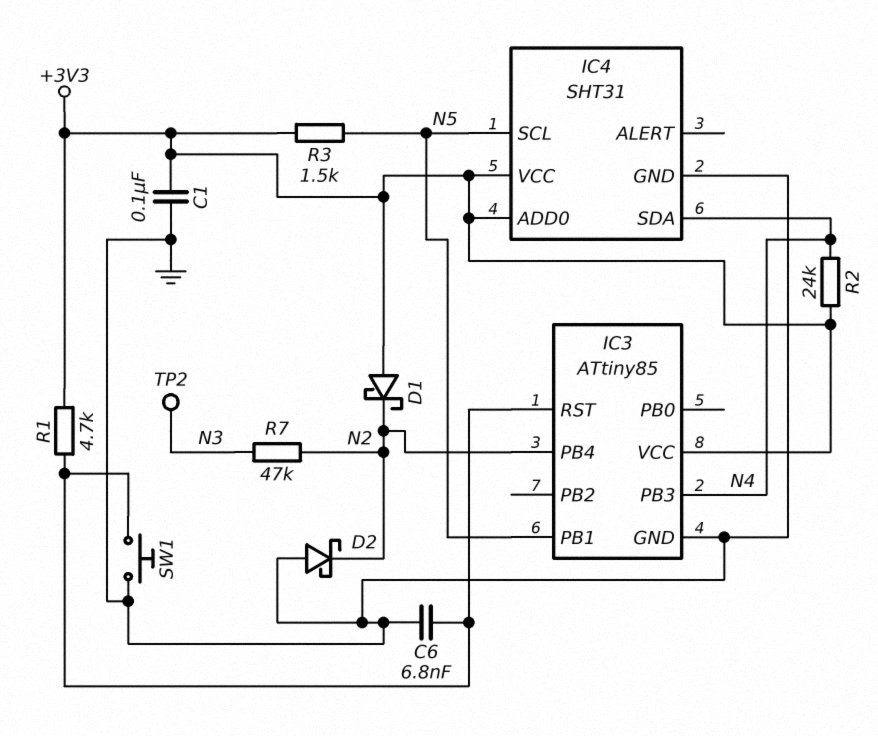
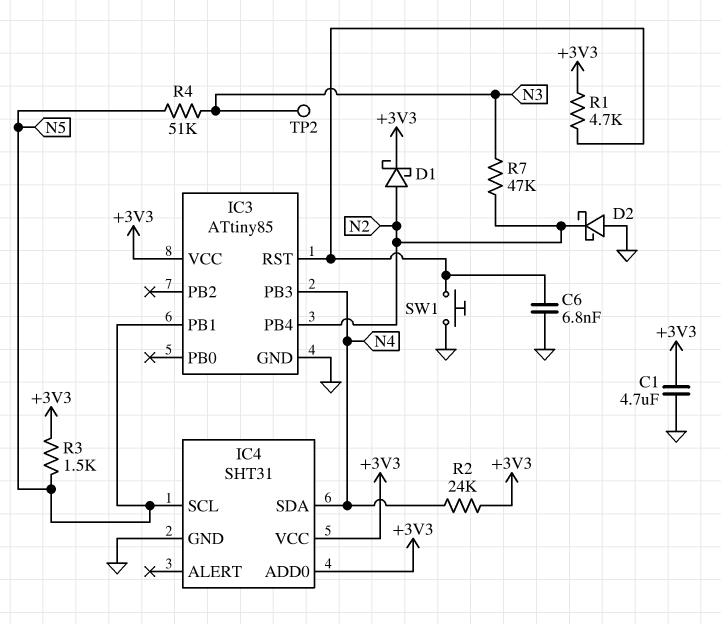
C1: 100nF (+3V3, GND) -> 4.7uF (+3V3, GND)
D1: schottky (A +3V3, K N2) -> schottky (A N2, K +3V3)
R4: none -> 51k (N3, N5)

